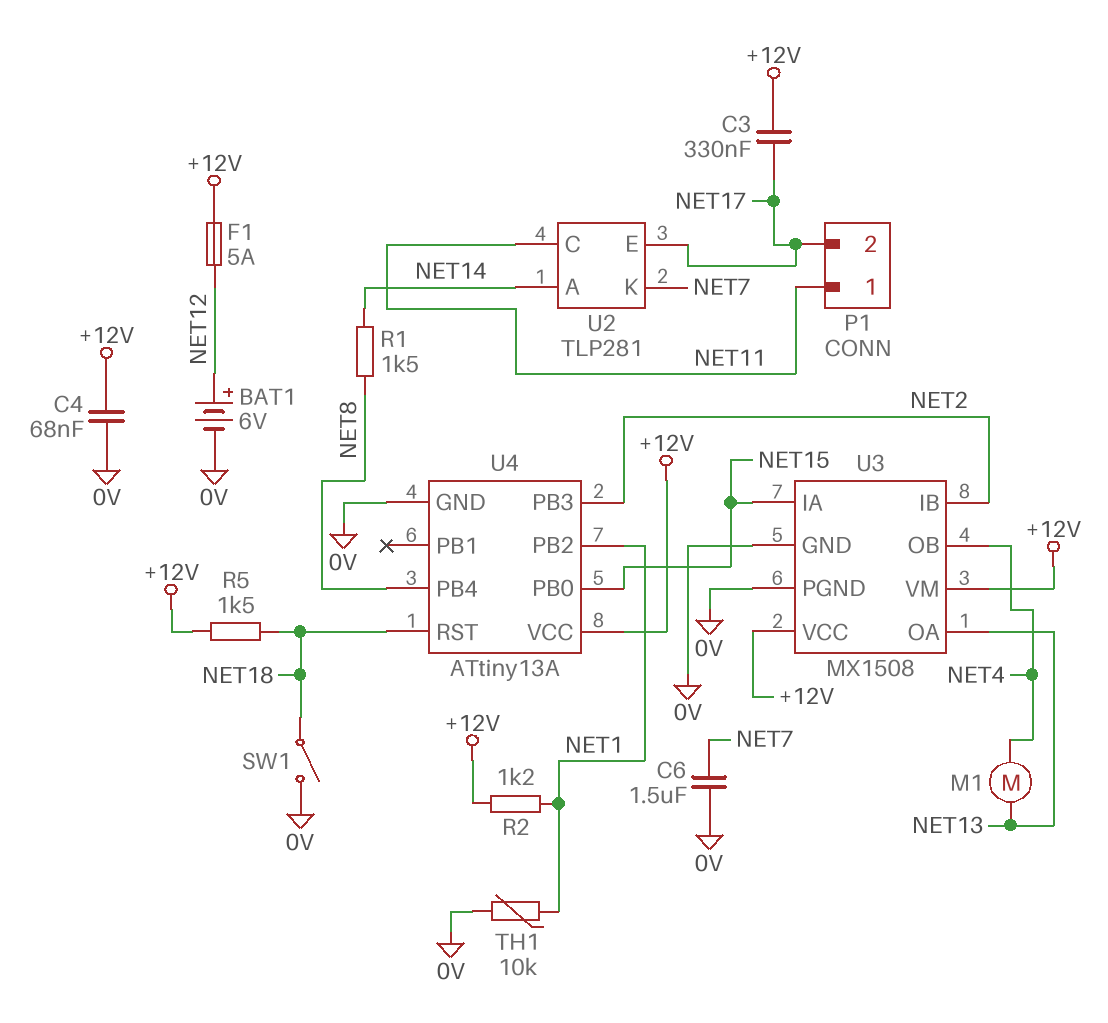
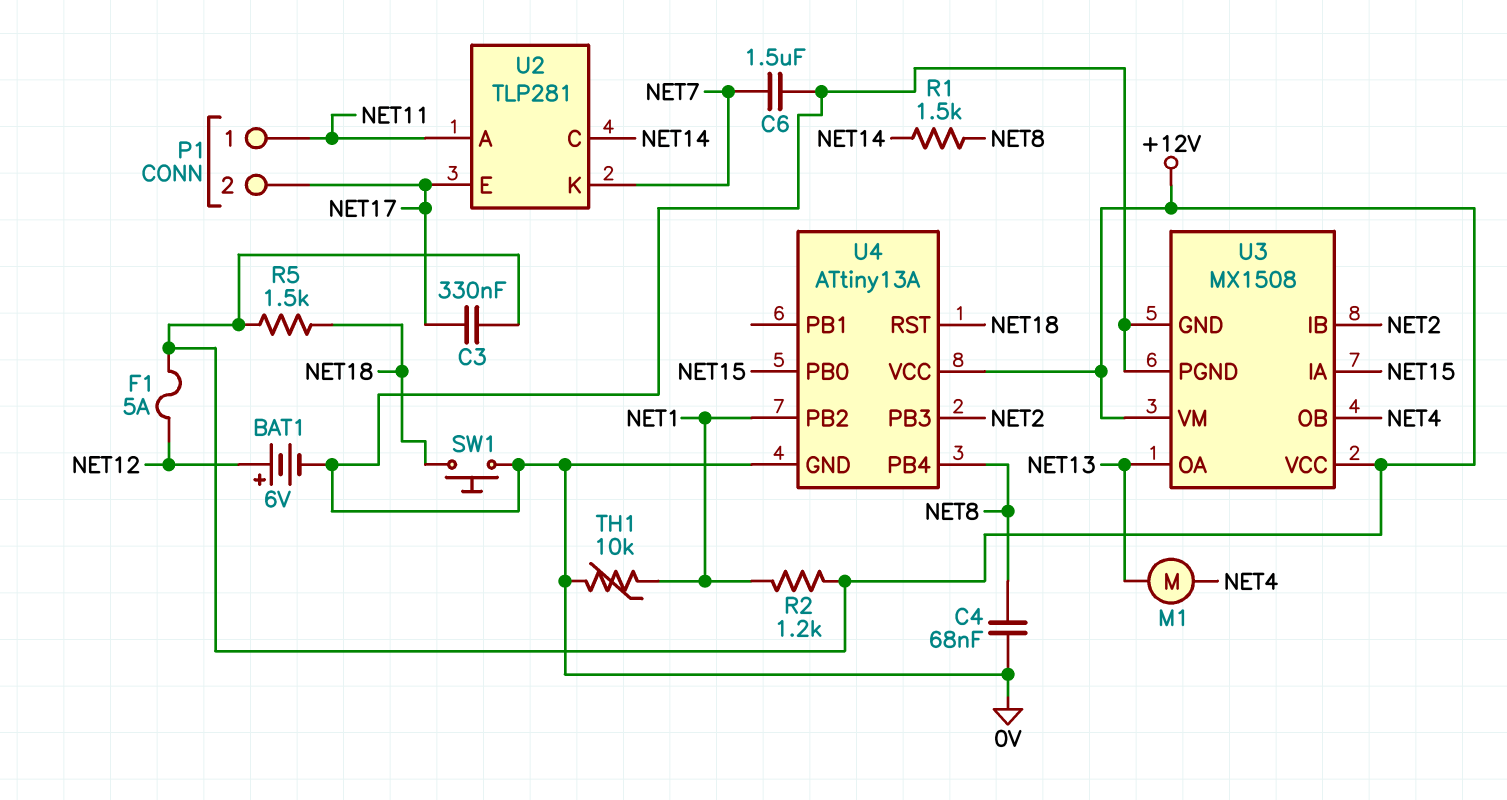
C4: 68nF (+12V, 0V) -> 68nF (0V, NET8)
SW1: switch (0V, NET18) -> button (0V, NET18)
U2 pin A: NET14 -> NET11
U2 pin C: NET11 -> NET14

